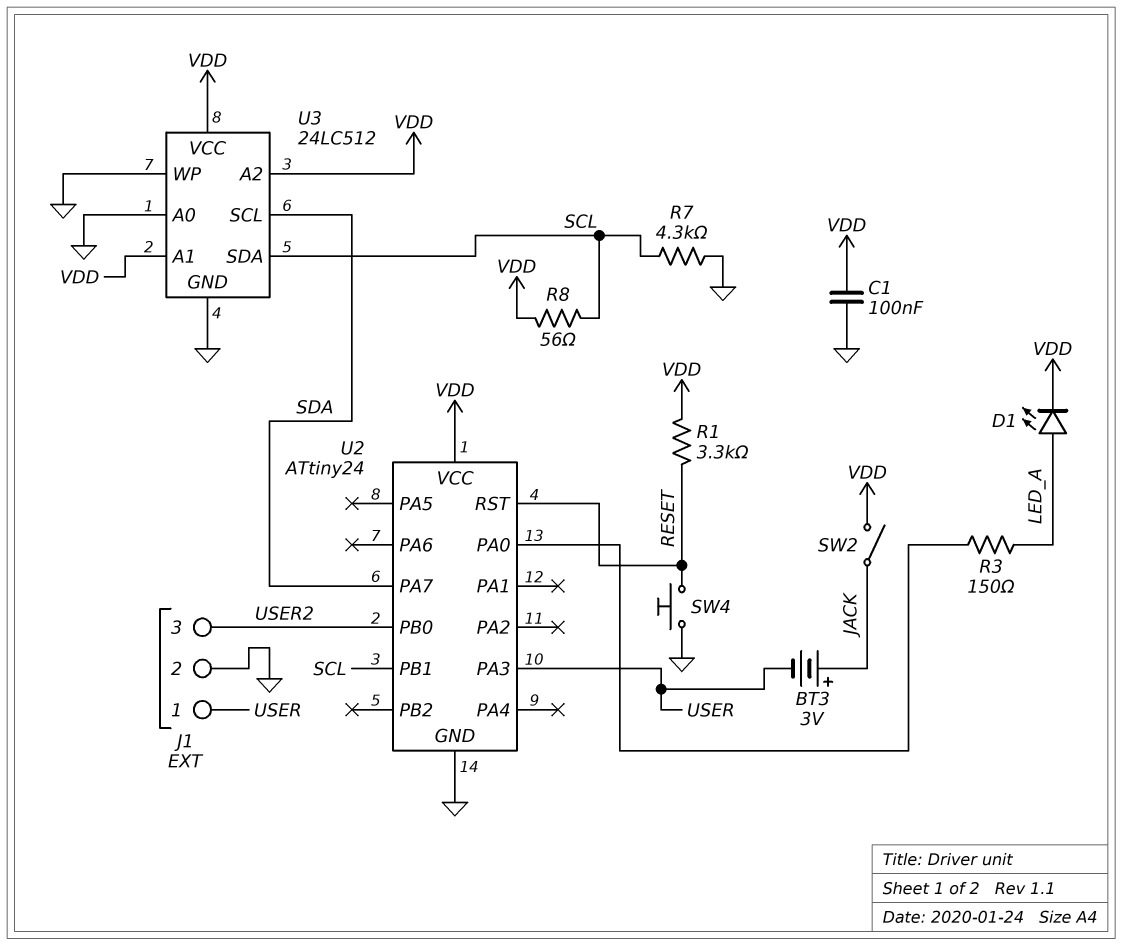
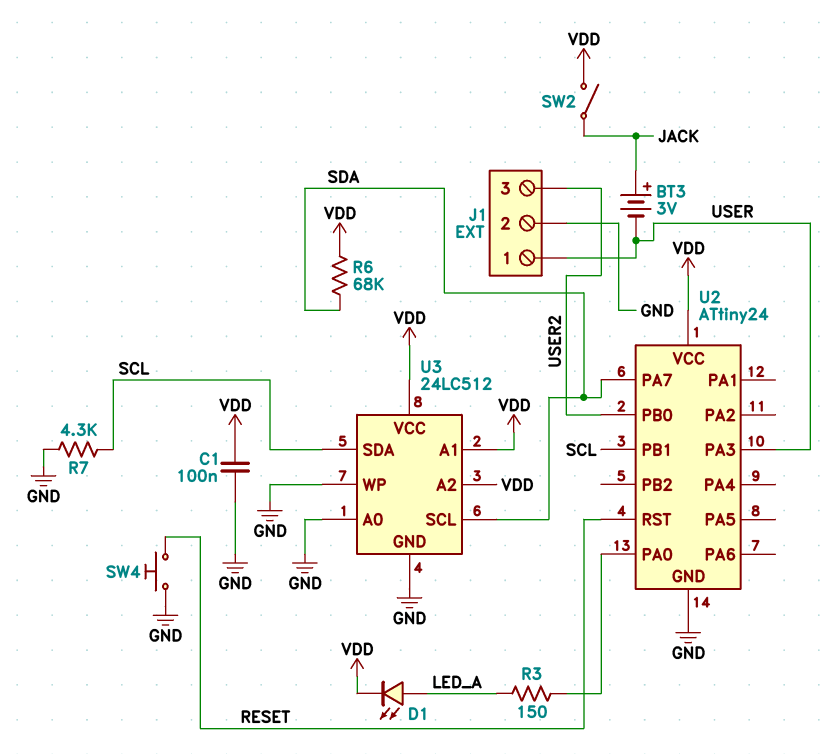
R1: 3.3k (RESET, VDD) -> none
R6: none -> 68k (SDA, VDD)
R8: 56 (SCL, VDD) -> none

